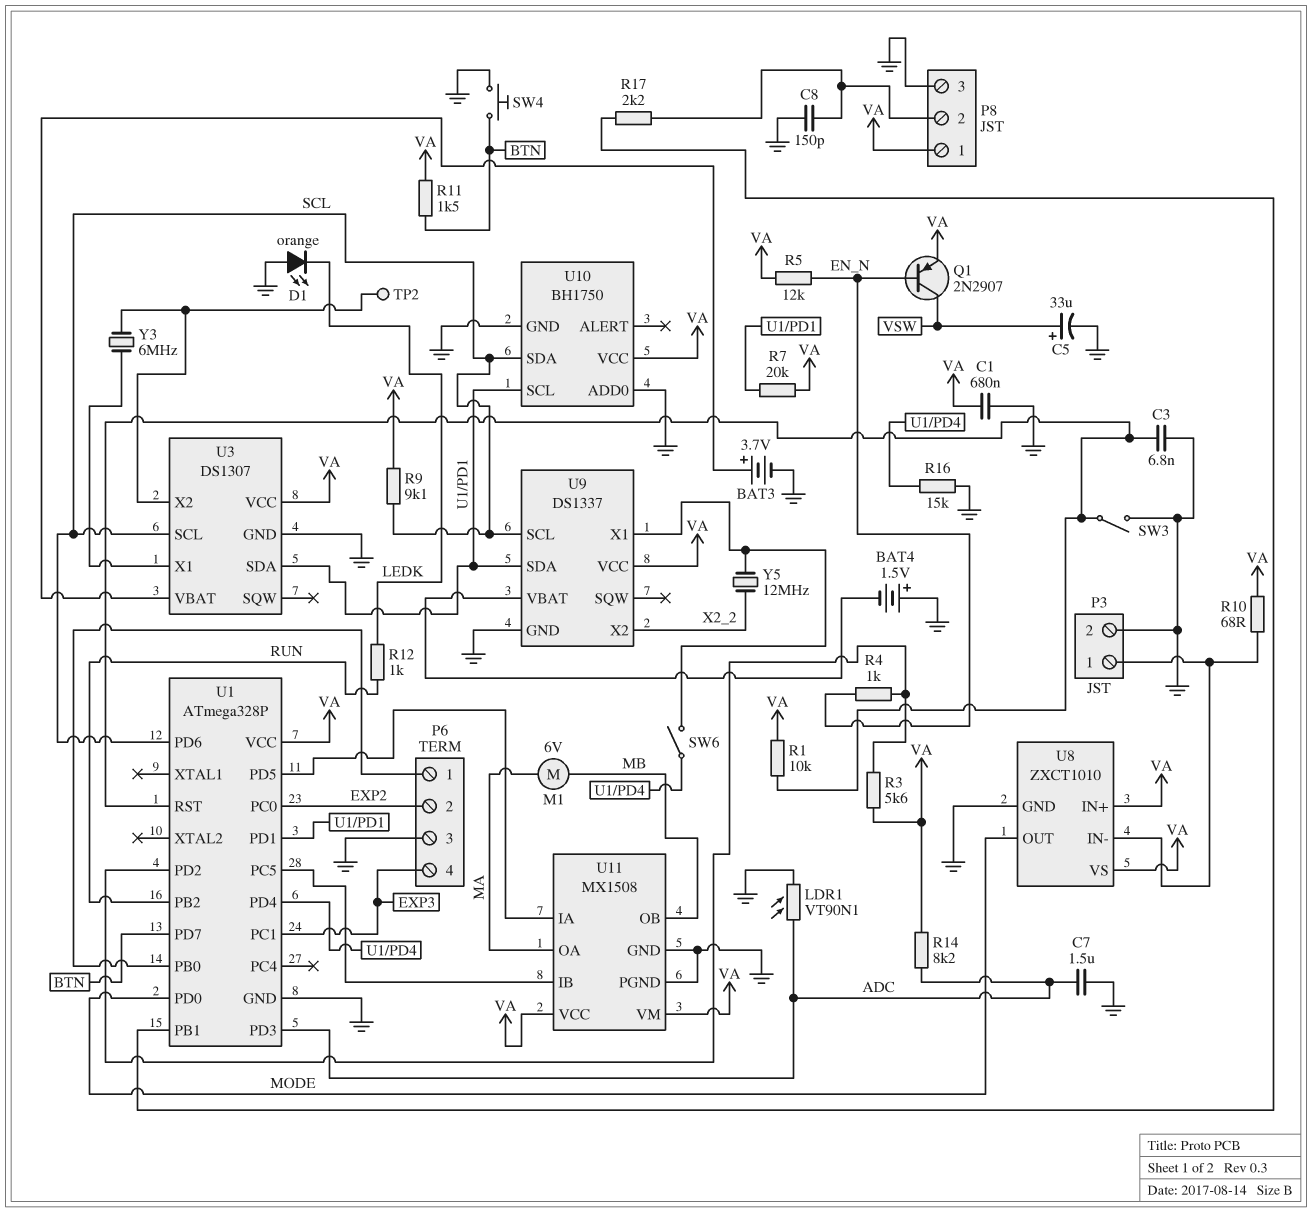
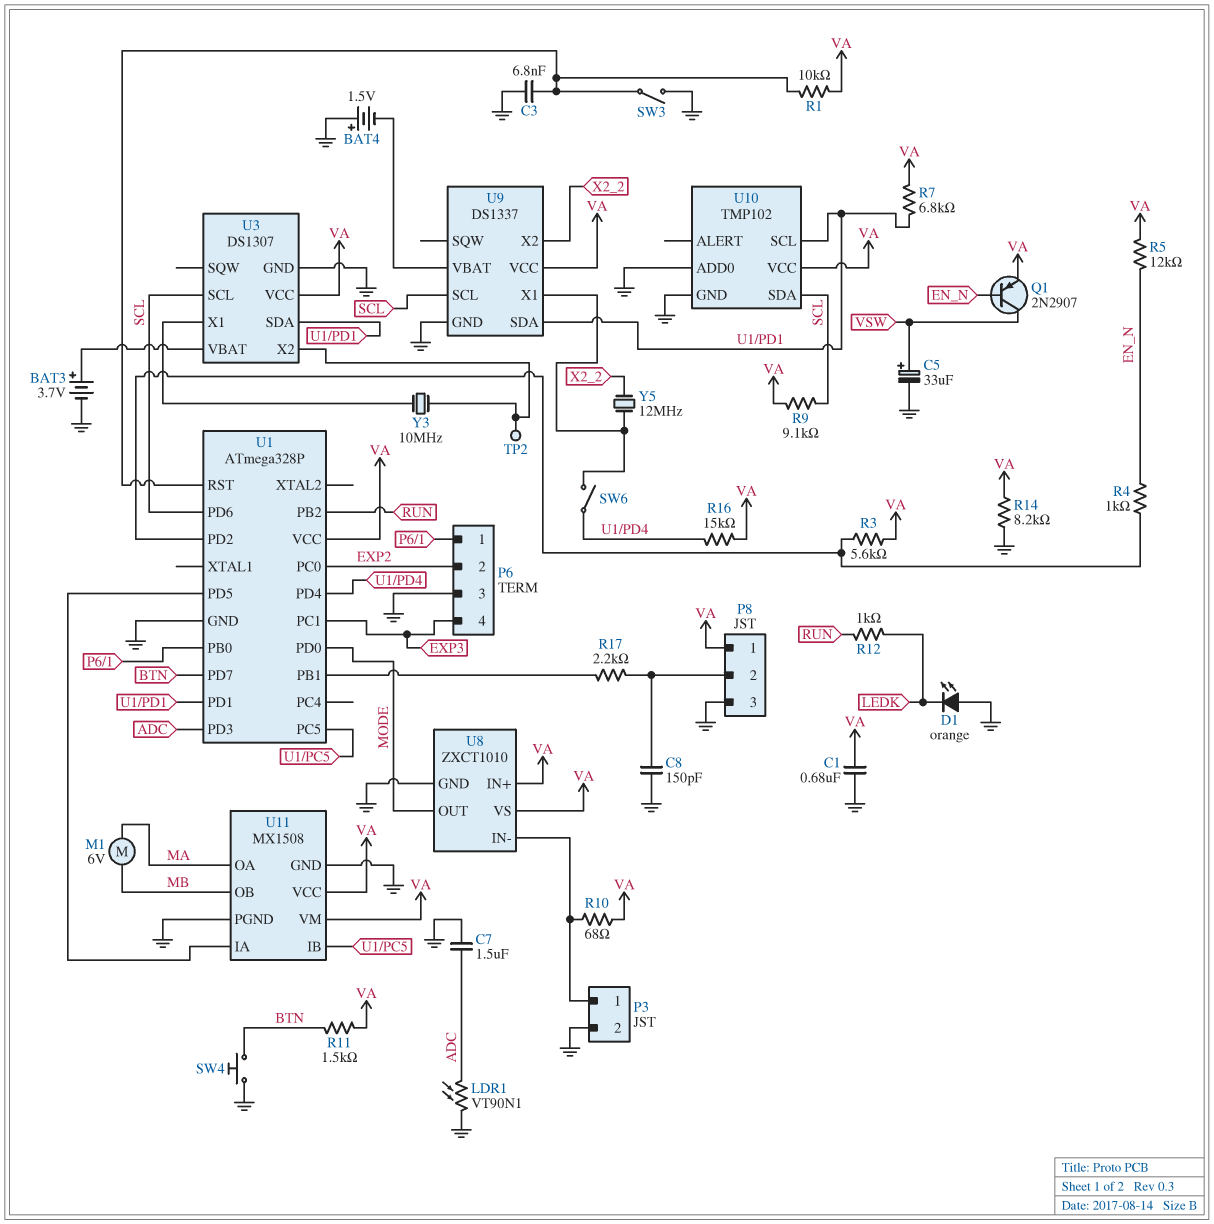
R7: 20k (U1/PD1, VA) -> 6.8k (U1/PD1, VA)
R14: 8.2k (ADC, VA) -> 8.2k (GND, VA)
R16: 15k (GND, U1/PD4) -> 15k (U1/PD4, VA)
U10: BH1750 -> TMP102
Y3: 6MHz (U3/X1, U3/X2) -> 10MHz (U3/X1, U3/X2)

